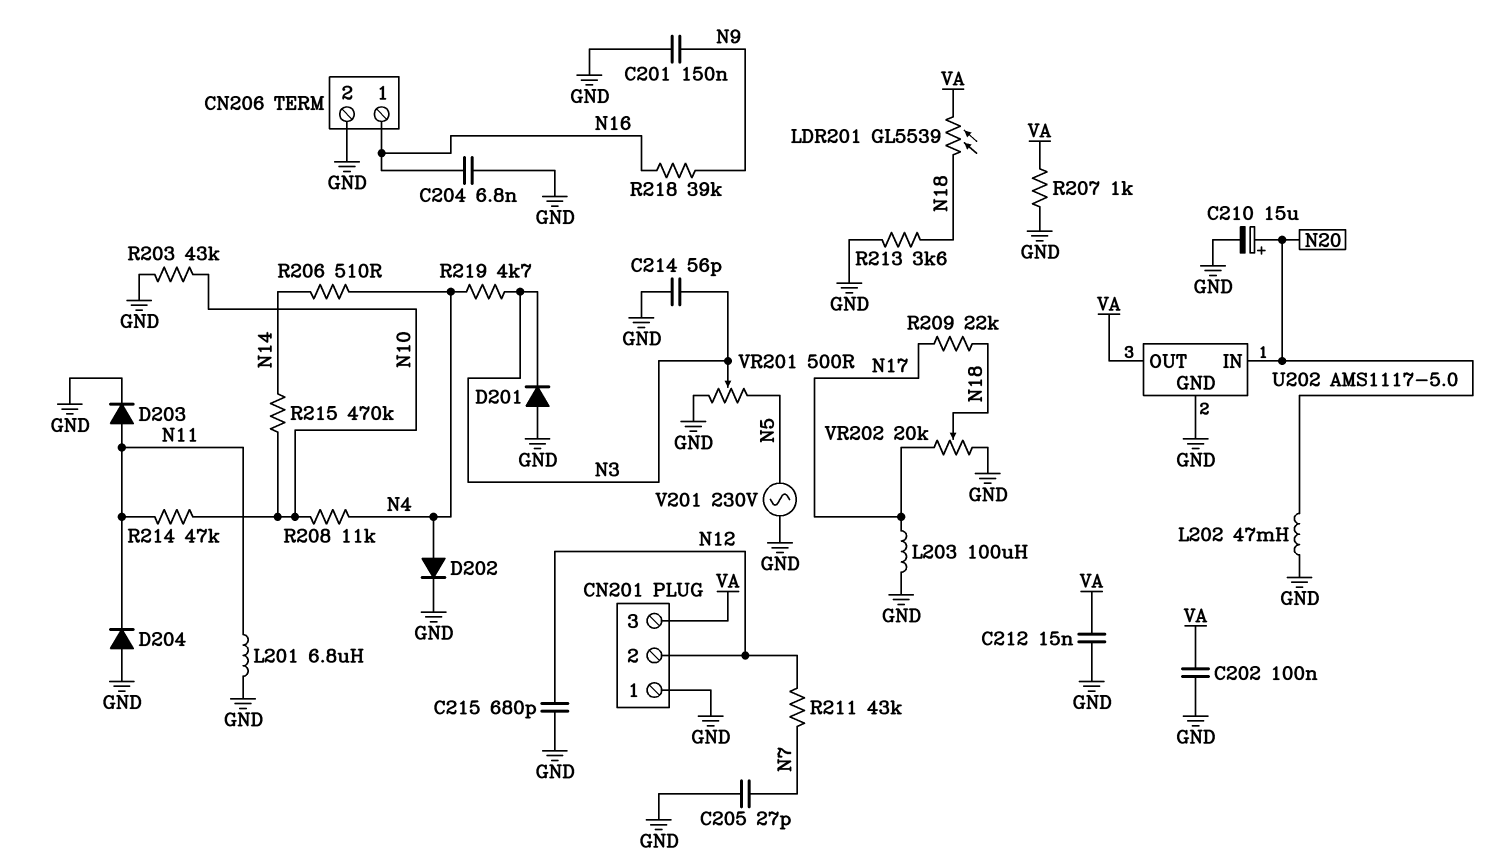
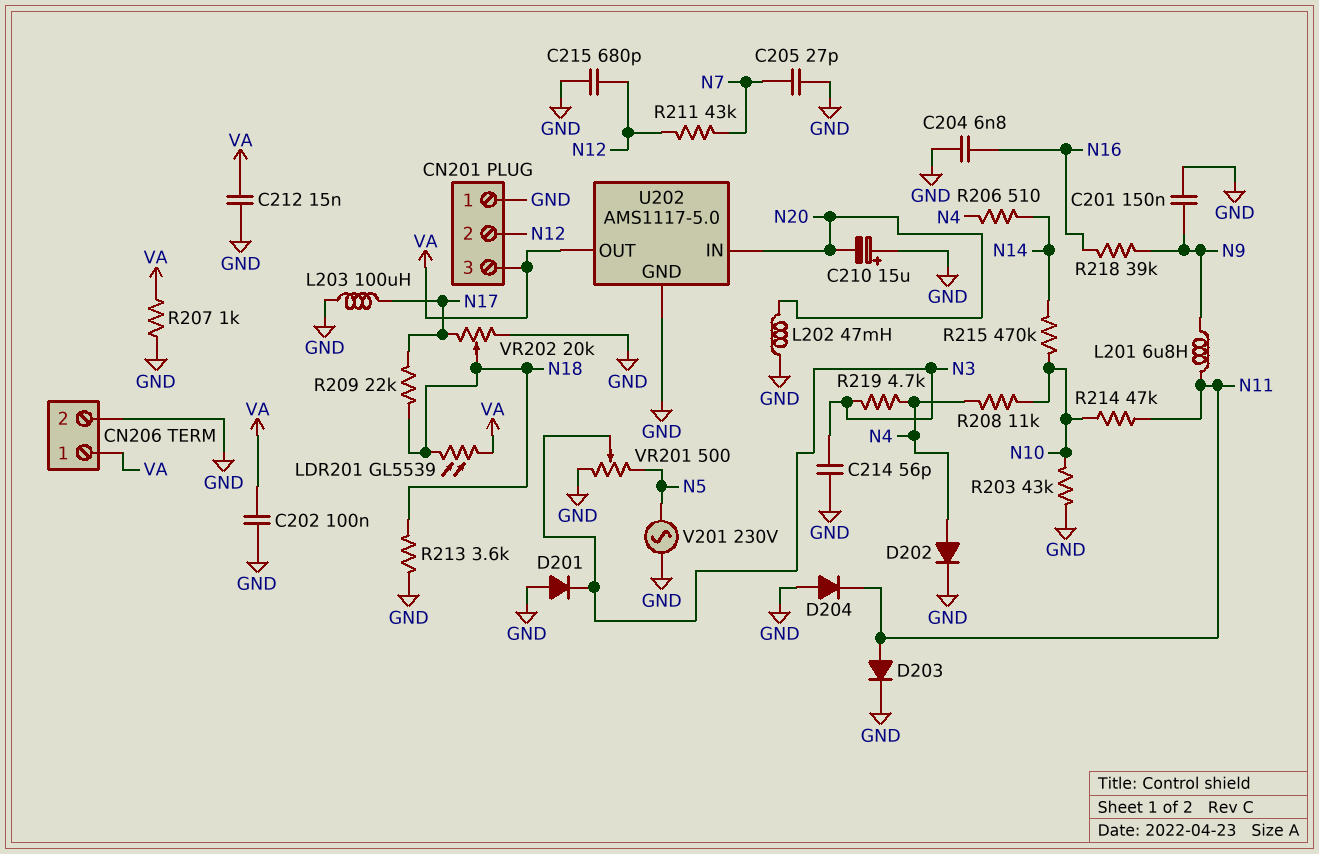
C210: 15uF (plus N20, minus GND) -> 15uF (plus GND, minus N20)
CN206 pin 1: N16 -> VA
L201: 6.8uH (GND, N11) -> 6.8uH (N9, N11)

